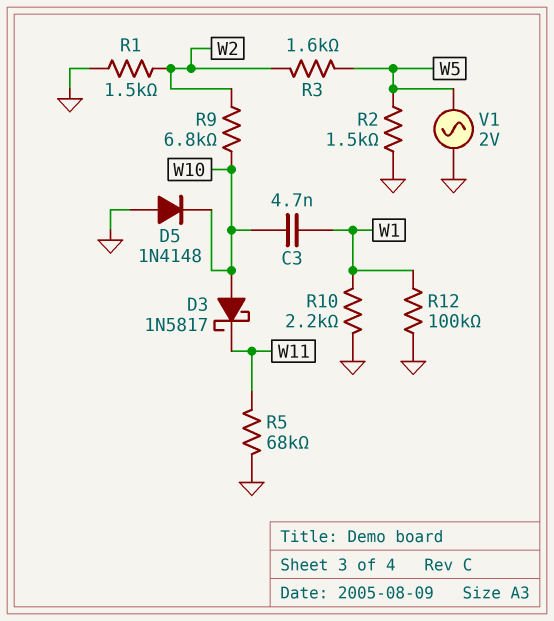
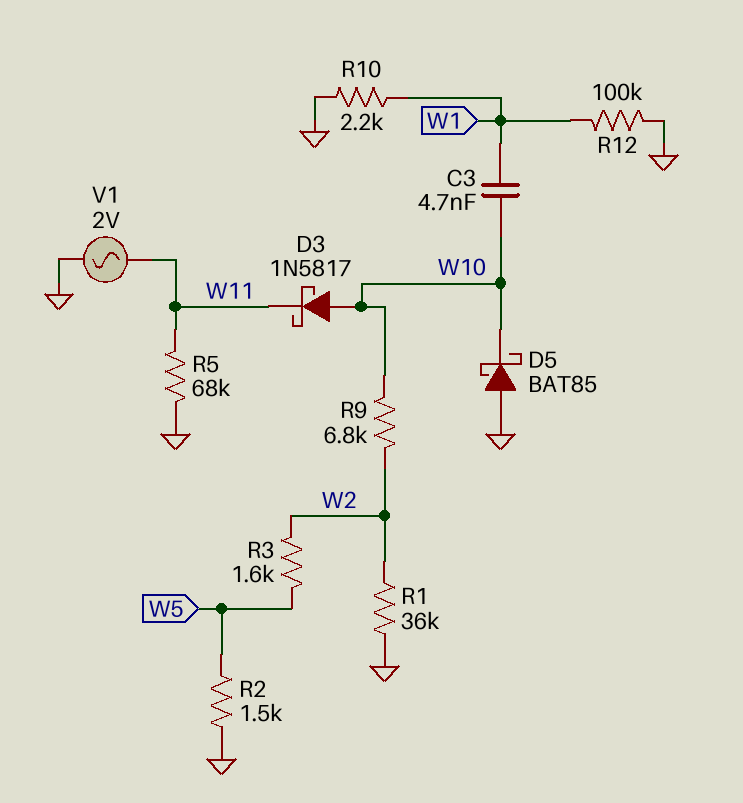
D5: diode 1N4148 (A GND, K W10) -> schottky BAT85 (A GND, K W10)
R1: 1.5k (GND, W2) -> 36k (GND, W2)
V1: AC 2V (GND, W5) -> AC 2V (GND, W11)

